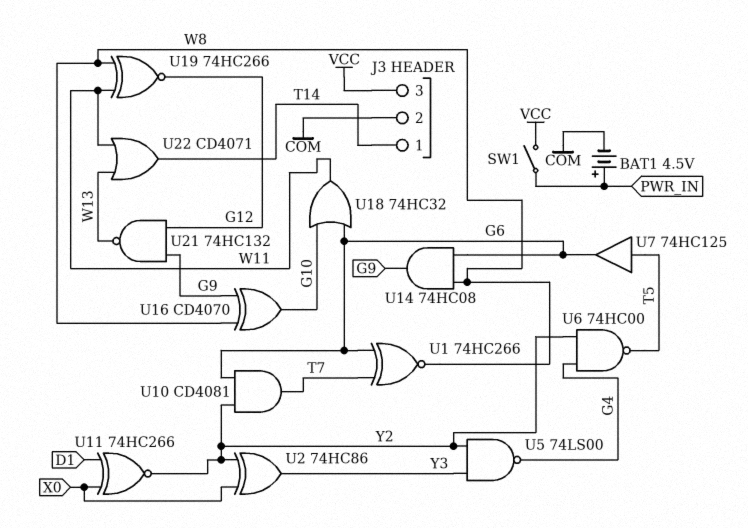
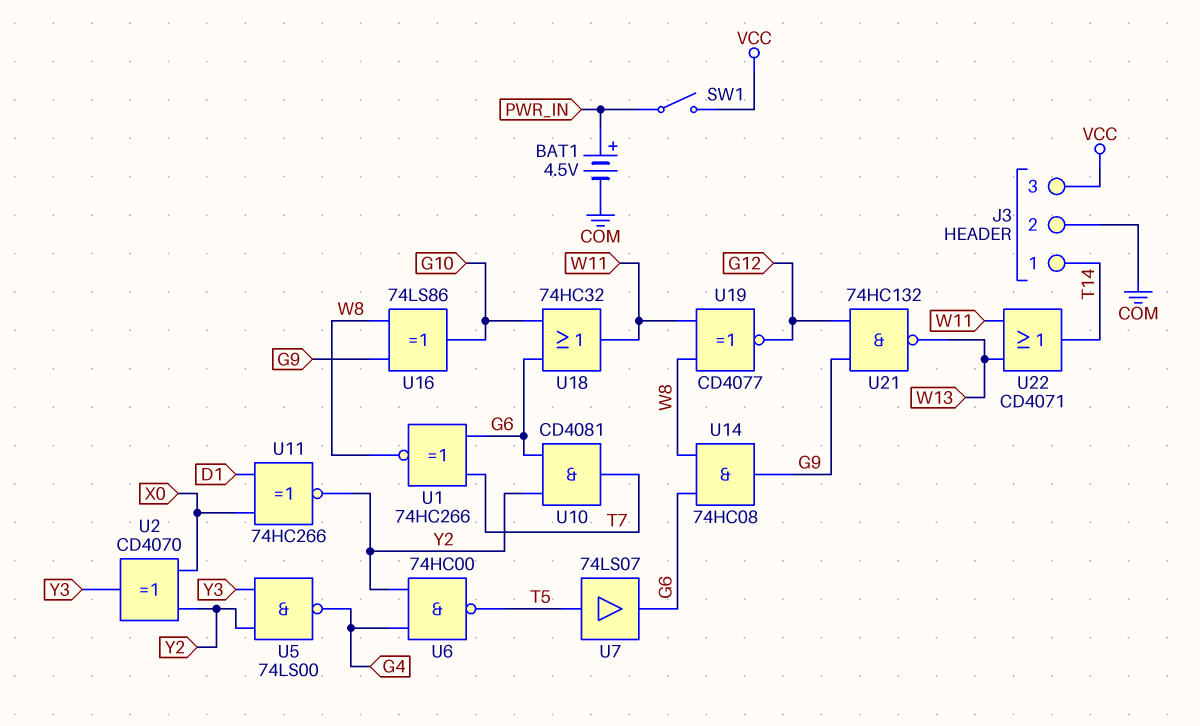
U2: XOR 74HC86 (in X0, in Y2, out Y3) -> XOR CD4070 (in X0, in Y2, out Y3)
U7: buffer 74HC125 (in T5, out G6) -> buffer 74LS07 (in T5, out G6)
U16: XOR CD4070 (in G9, in W8, out G10) -> XOR 74LS86 (in G9, in W8, out G10)
U19: XNOR 74HC266 (in W8, in W11, out G12) -> XNOR CD4077 (in W8, in W11, out G12)

